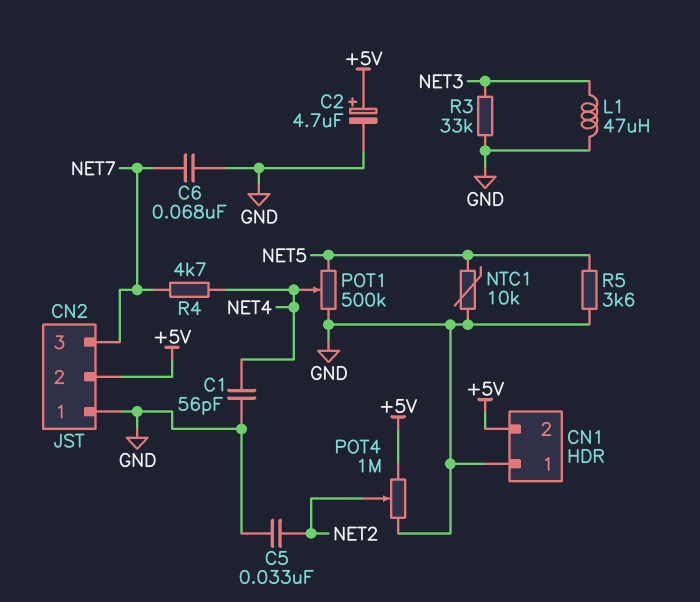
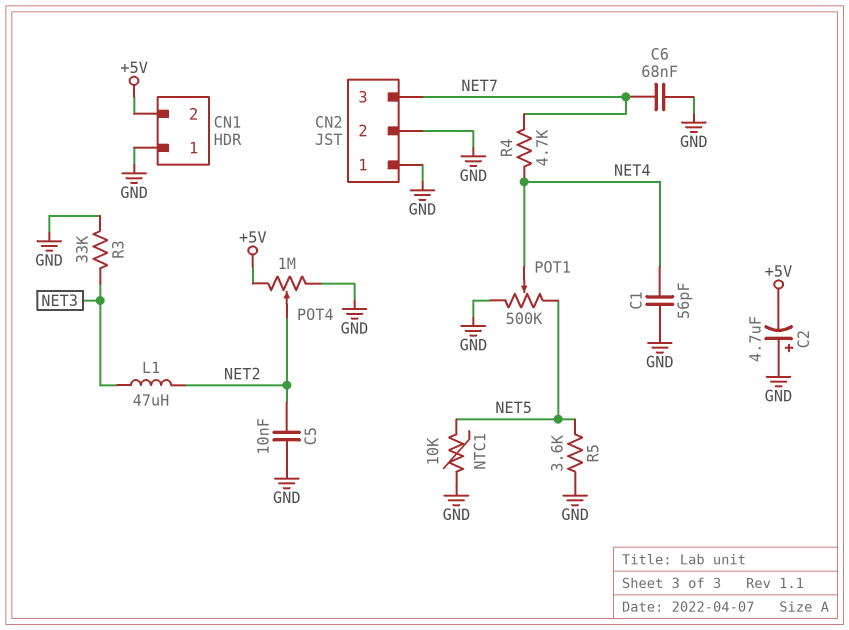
C2: 4.7uF (plus +5V, minus GND) -> 4.7uF (plus GND, minus +5V)
C5: 33nF (GND, NET2) -> 10nF (GND, NET2)
CN2 pin 2: +5V -> GND
L1: 47uH (GND, NET3) -> 47uH (NET2, NET3)

